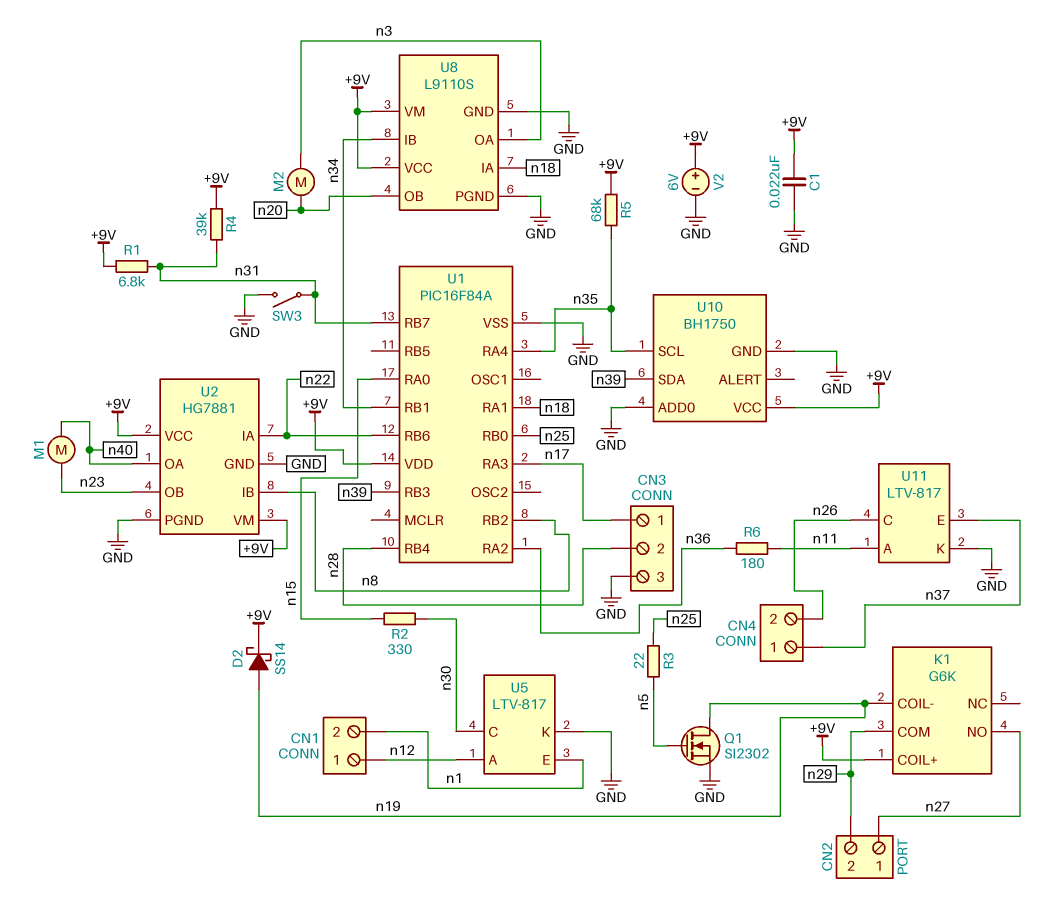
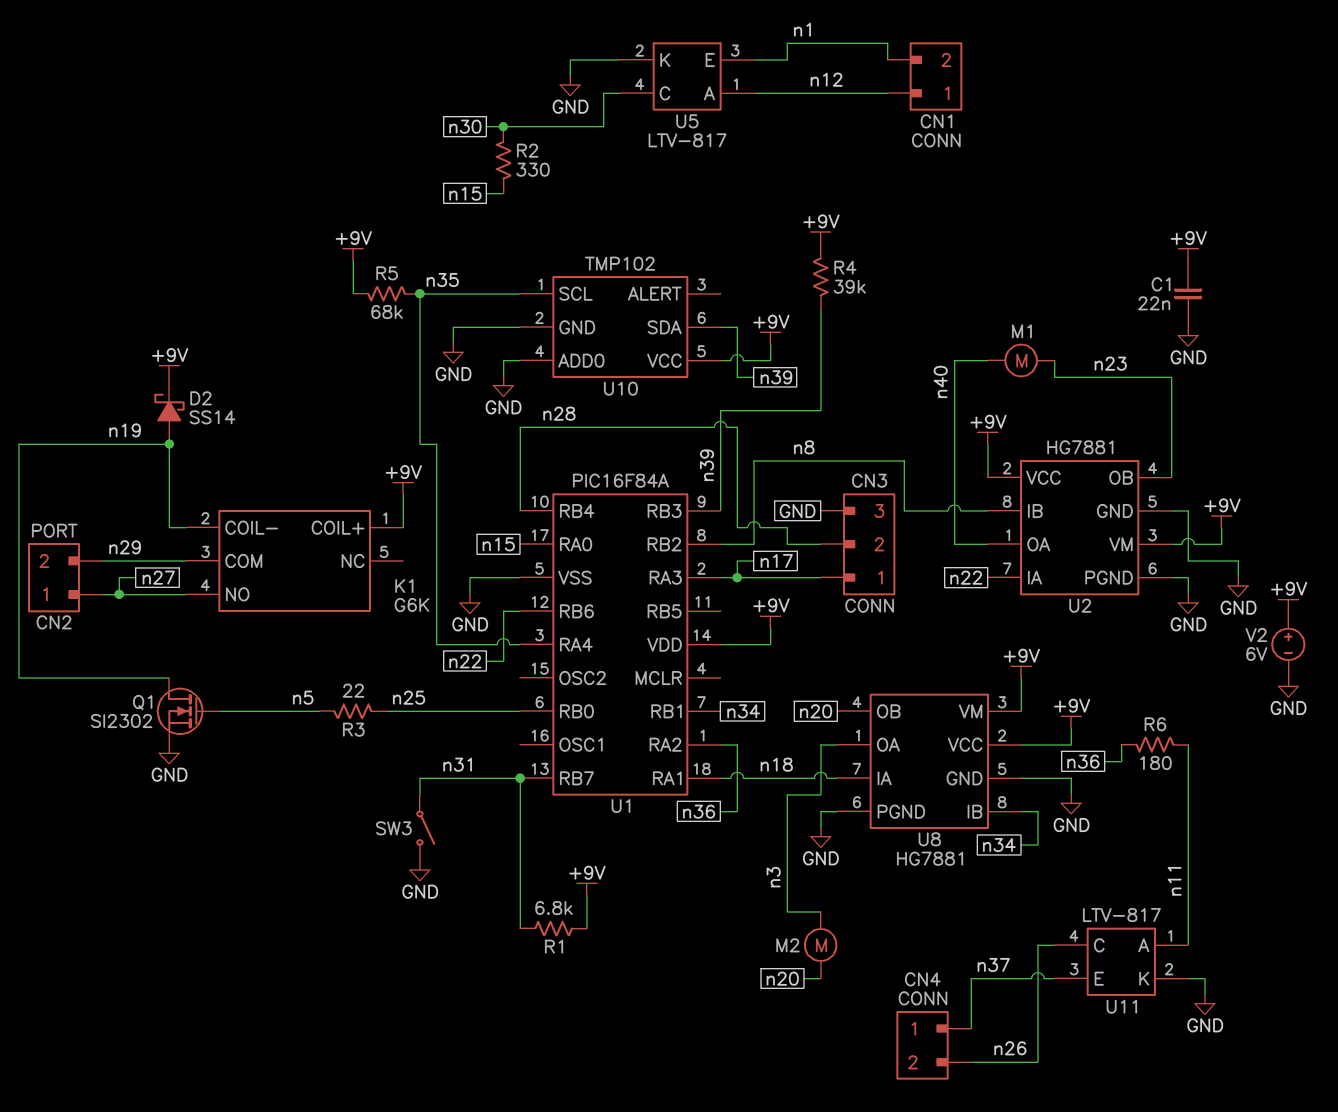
R4: 39k (+9V, n31) -> 39k (+9V, n39)
U8: L9110S -> HG7881
U10: BH1750 -> TMP102

